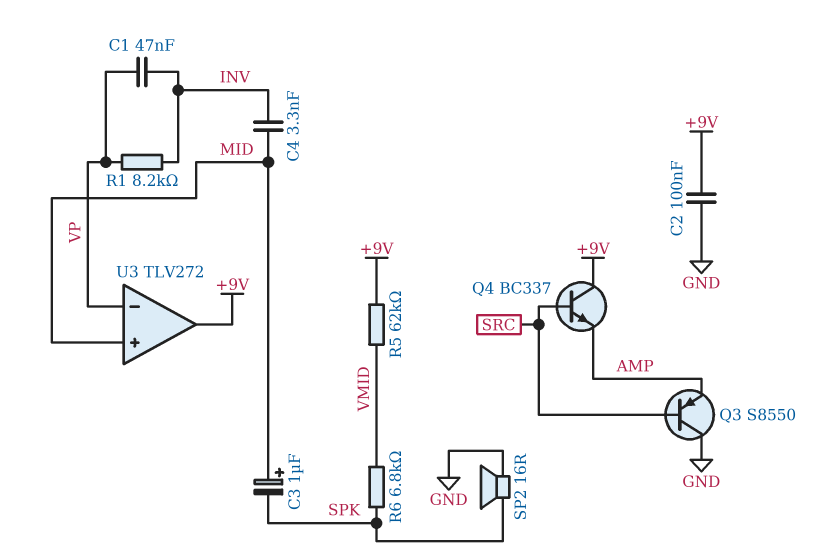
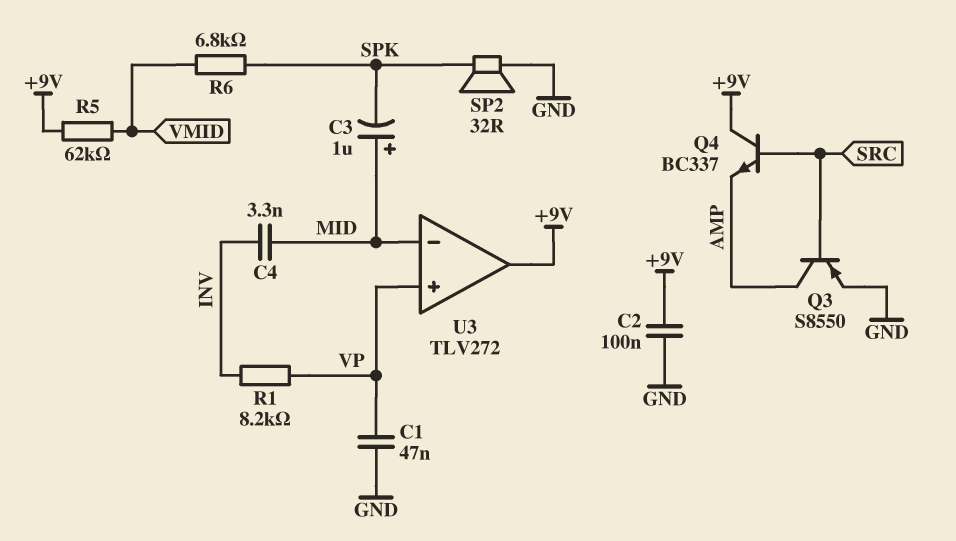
C1: 47nF (INV, VP) -> 47nF (GND, VP)
Q3: PNP S8550 (B SRC, C GND, E AMP) -> PNP S8550 (B SRC, C AMP, E GND)
SP2: speaker 16R (GND, SPK) -> speaker 32R (GND, SPK)
U3 pin in+: MID -> VP
U3 pin in-: VP -> MID

